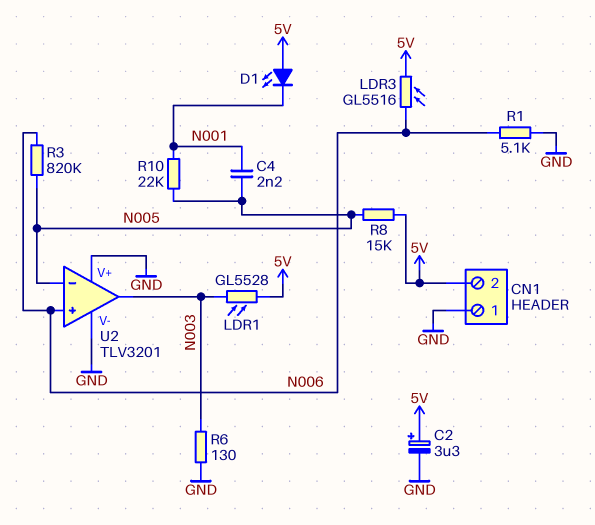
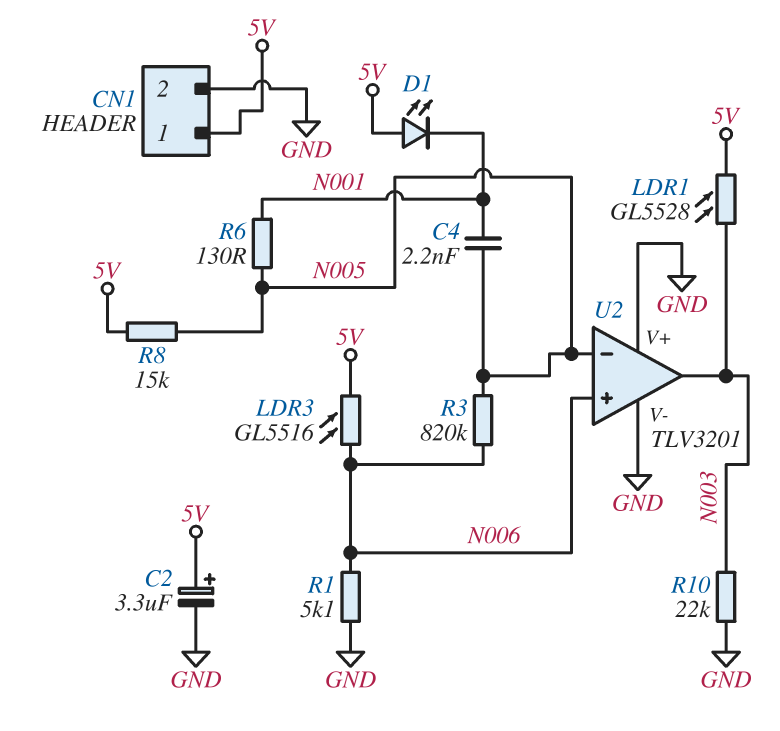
CN1 pin 1: GND -> 5V
CN1 pin 2: 5V -> GND
R6: 130 (GND, N003) -> 130 (N001, N005)
R10: 22k (N001, N005) -> 22k (GND, N003)

